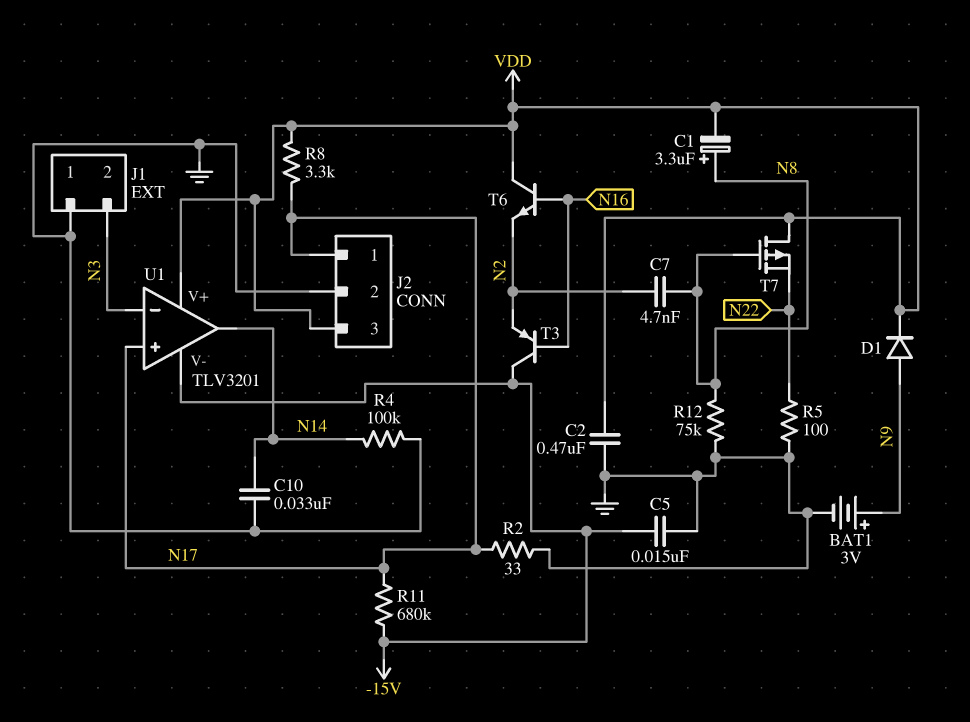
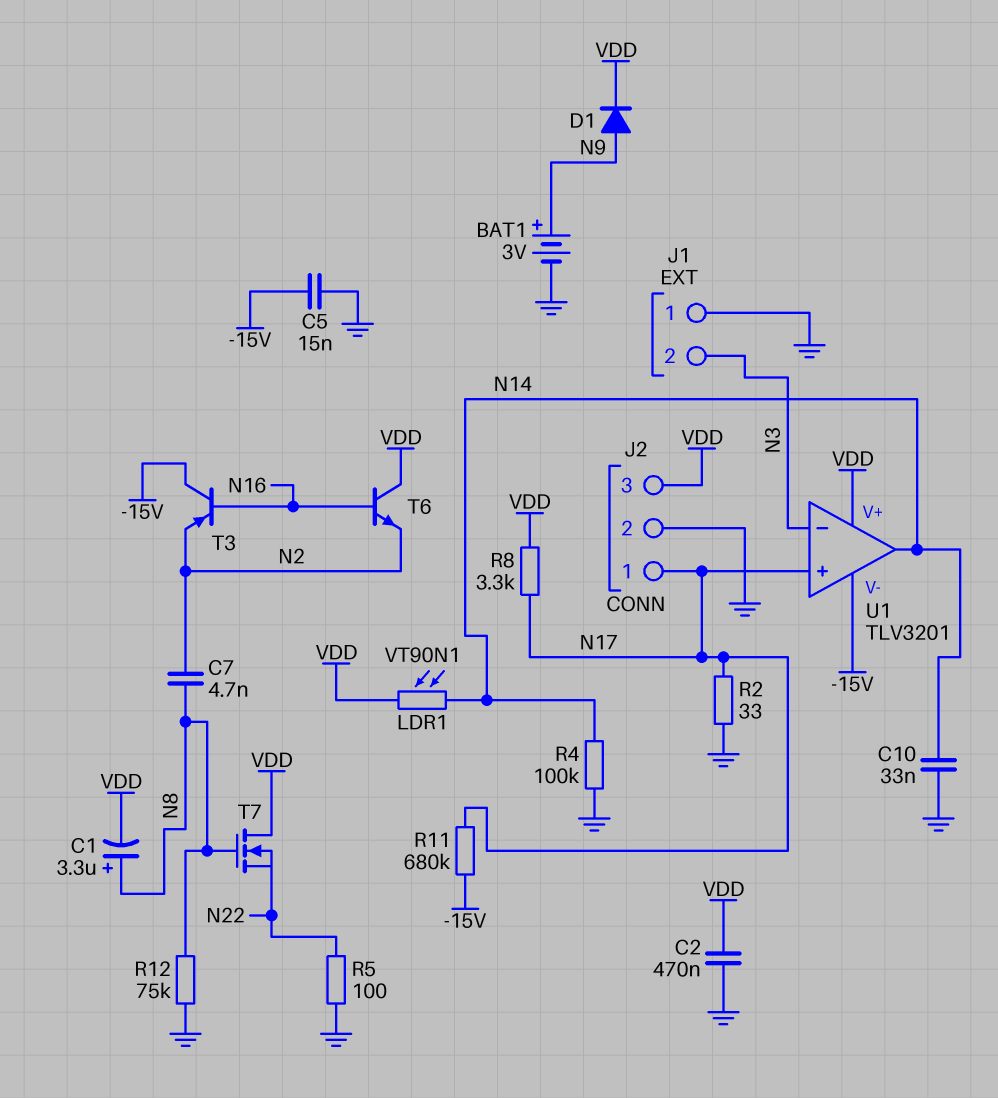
LDR1: none -> VT90N1 (N14, VDD)
T7: PMOS (G N8, D VDD, S N22) -> NMOS (G N8, D VDD, S N22)

